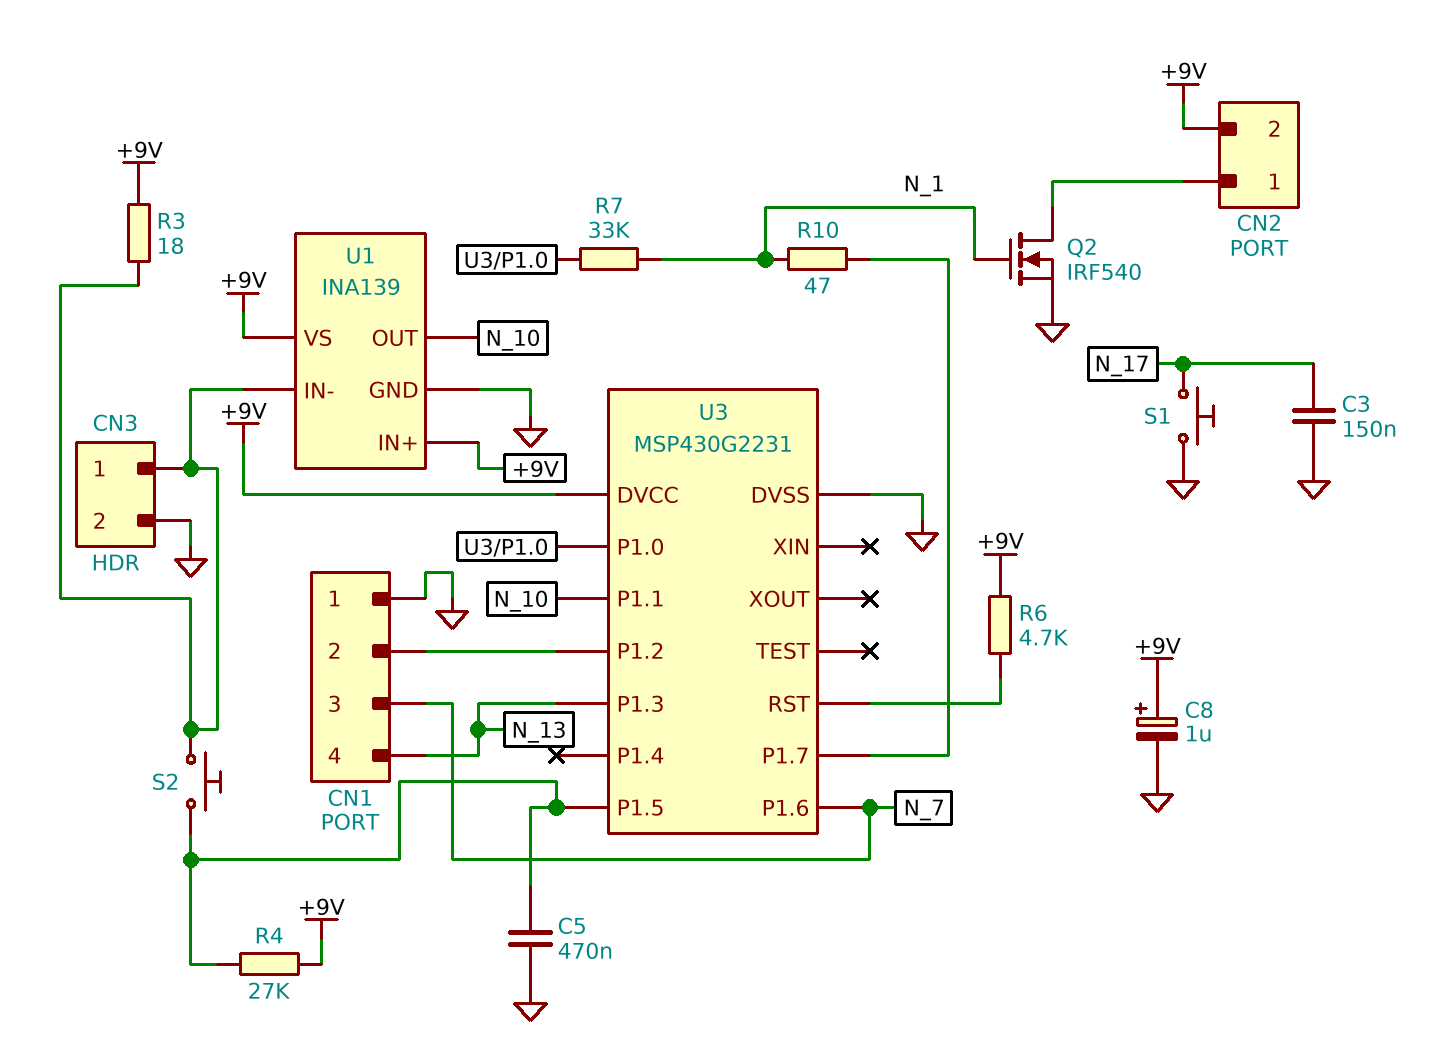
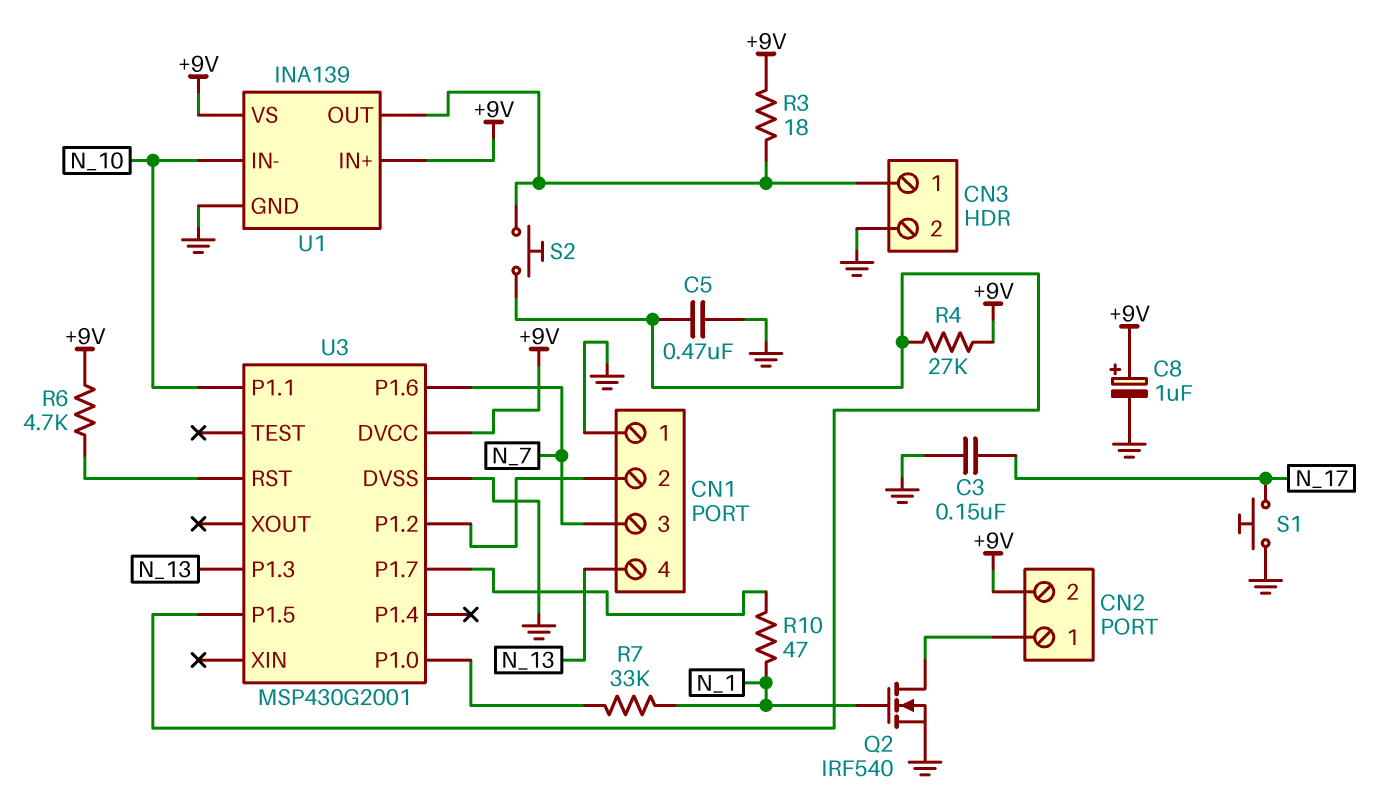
U1 pin IN-: CN3/1 -> N_10
U1 pin OUT: N_10 -> CN3/1
U3: MSP430G2231 -> MSP430G2001

